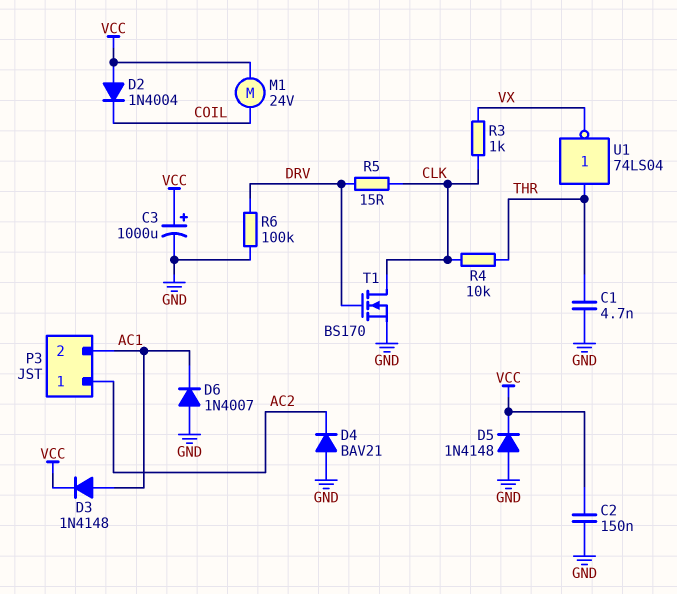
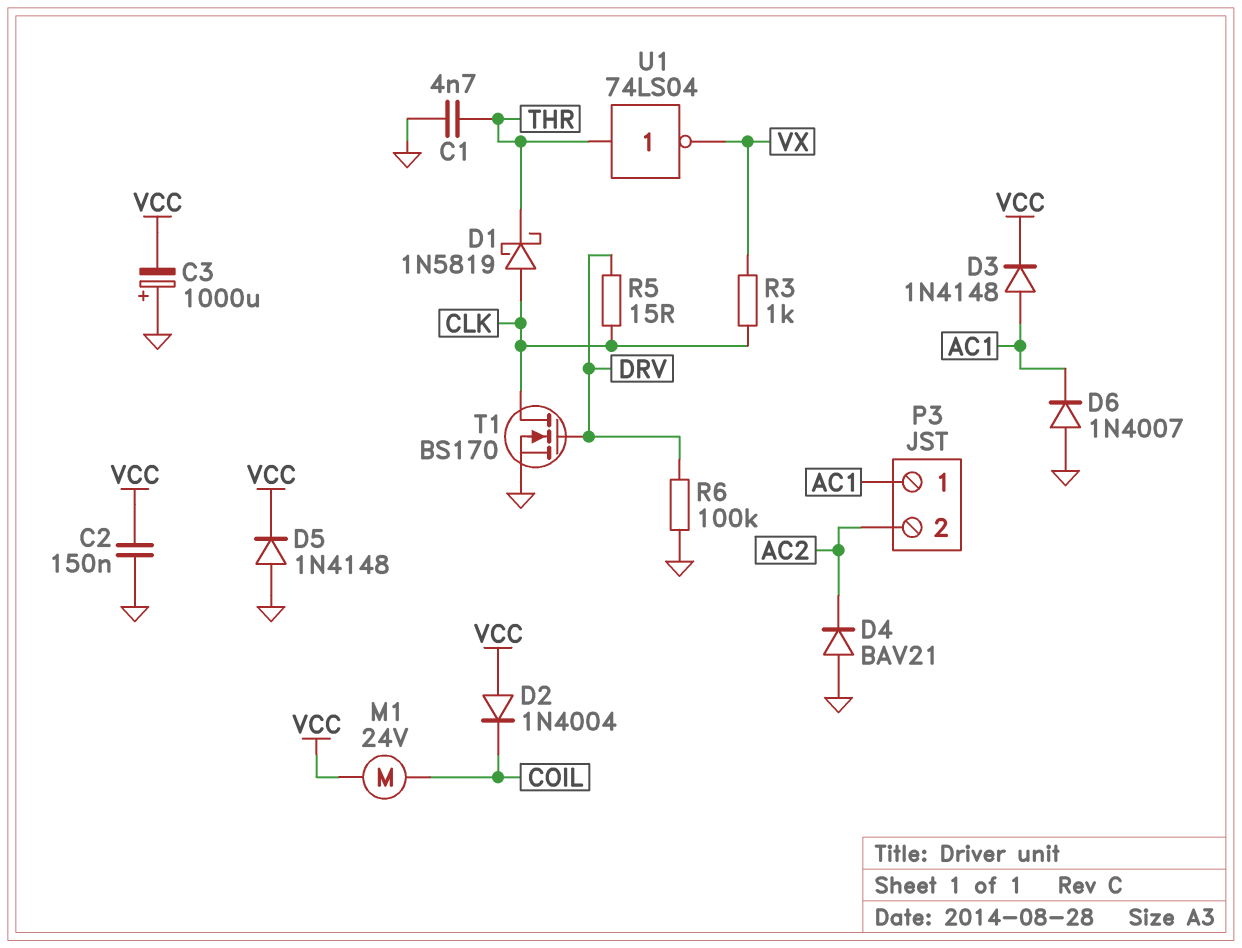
C3: 1000uF (plus VCC, minus GND) -> 1000uF (plus GND, minus VCC)
D1: none -> schottky 1N5819 (A CLK, K THR)
P3 pin 1: AC2 -> AC1
P3 pin 2: AC1 -> AC2
R4: 10k (CLK, THR) -> none

